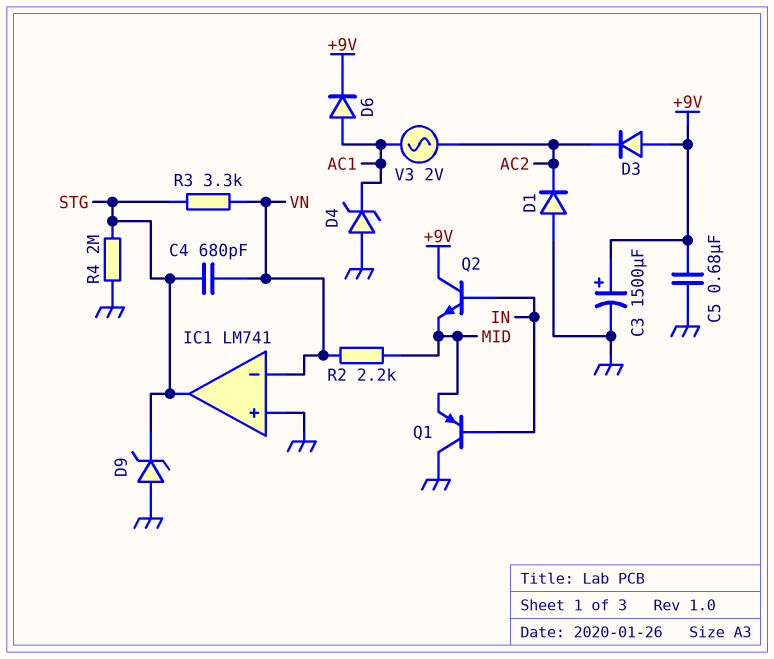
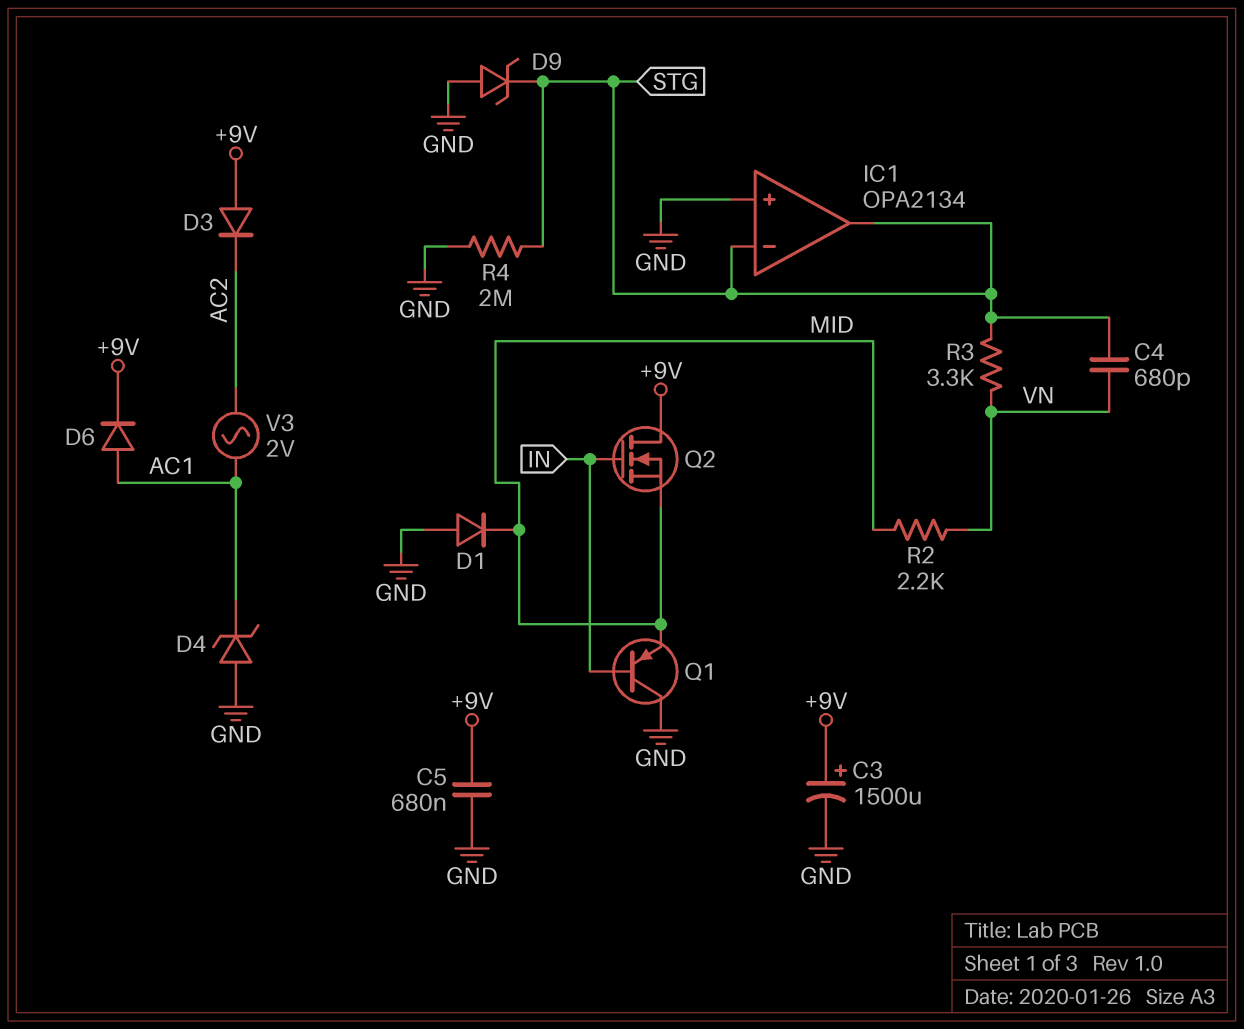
D1: diode (A GND, K AC2) -> diode (A GND, K MID)
IC1: LM741 -> OPA2134
IC1 pin in-: VN -> STG
Q2: NPN (B IN, C +9V, E MID) -> NMOS (G IN, D +9V, S MID)

